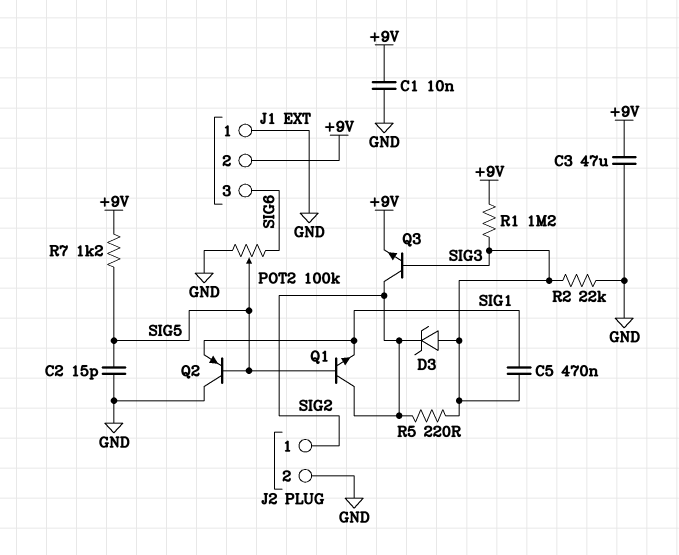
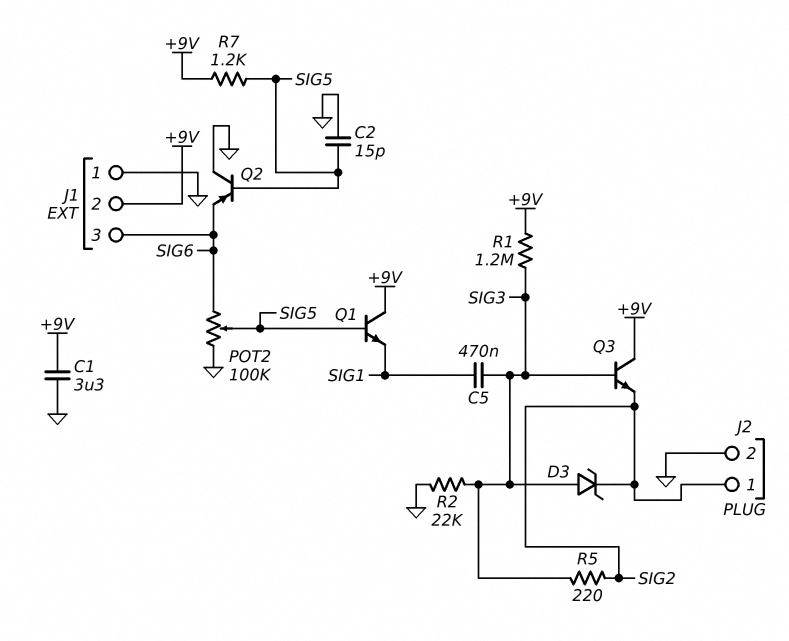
C1: 10nF (+9V, GND) -> 3.3uF (+9V, GND)
C3: 47uF (+9V, GND) -> none
Q1: NPN (B SIG5, C SIG2, E SIG1) -> NPN (B SIG5, C +9V, E SIG1)
Q2: PNP (B SIG5, C GND, E SIG1) -> PNP (B SIG5, C GND, E SIG6)
Q3: NPN (B SIG3, C SIG2, E +9V) -> NPN (B SIG3, C +9V, E SIG2)

